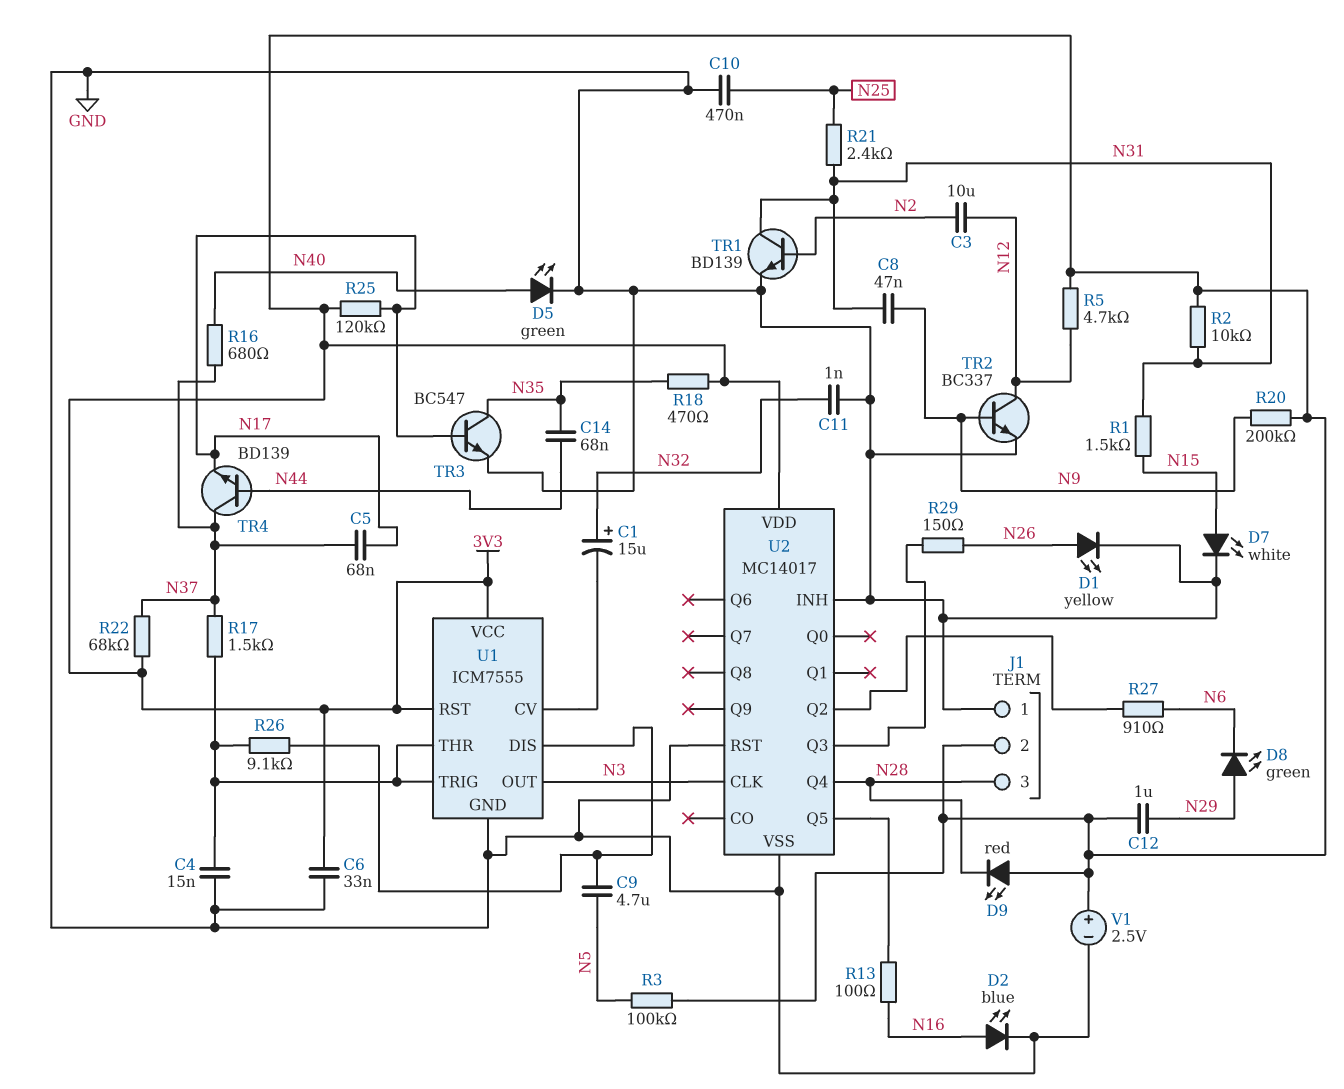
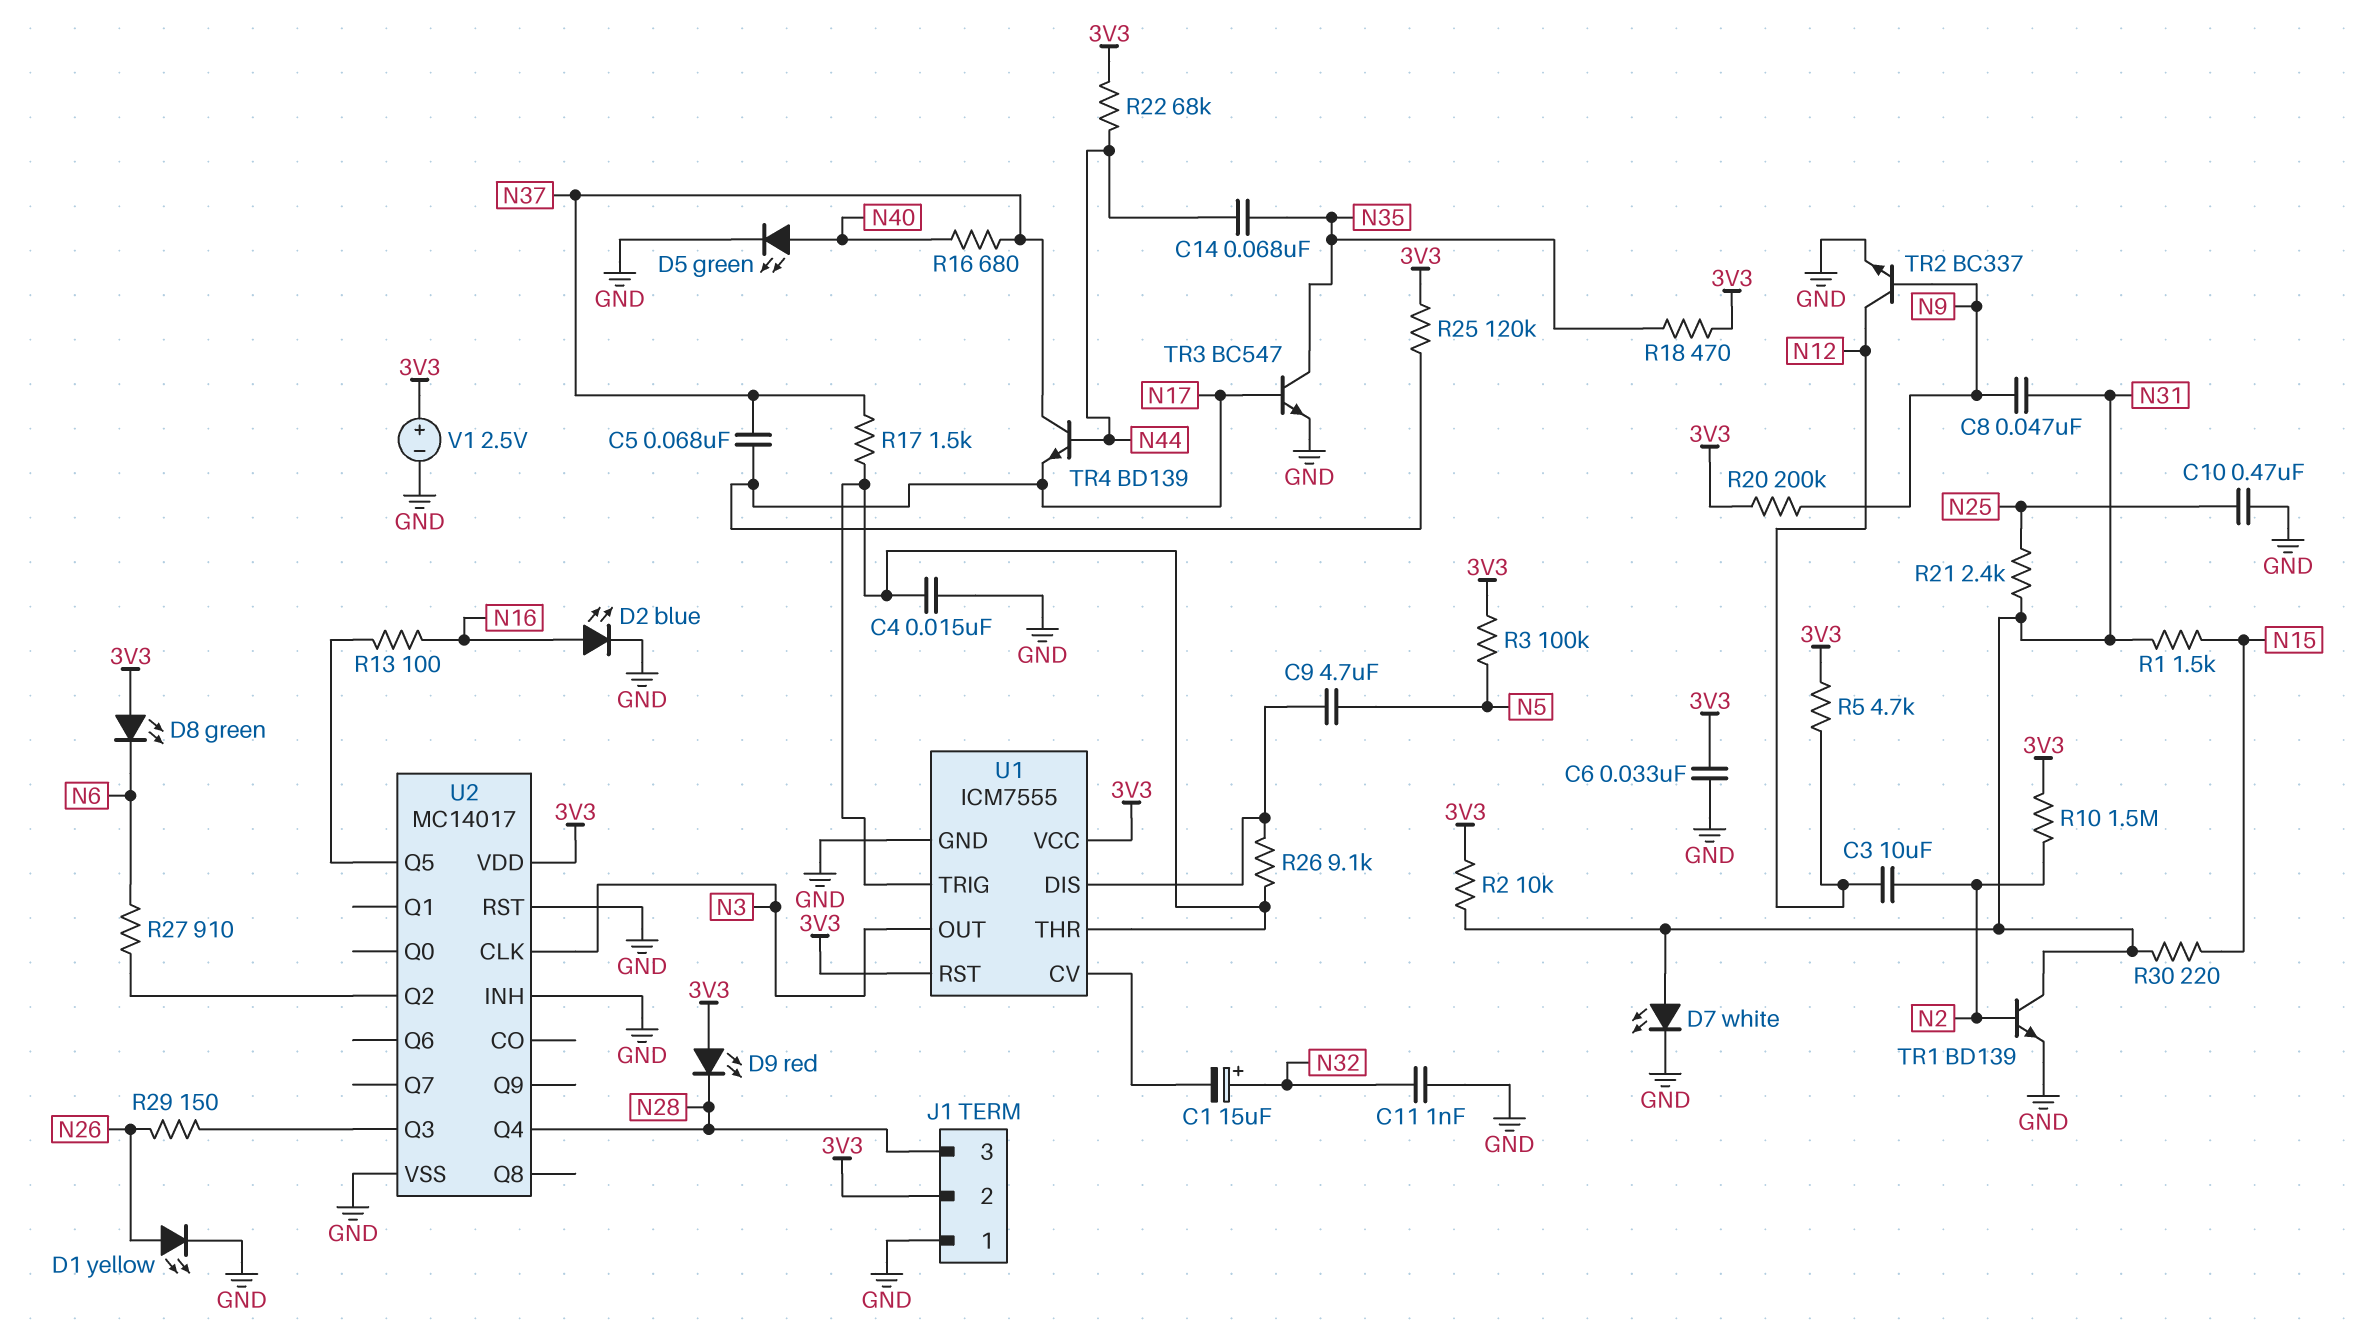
C12: 1uF (3V3, N29) -> none
D7: LED white (A N15, K GND) -> LED white (A N31, K GND)
D8: LED green (A N29, K N6) -> LED green (A 3V3, K N6)
R10: none -> 1.5M (3V3, N2)
R22: 68k (3V3, N37) -> 68k (3V3, N44)
R30: none -> 220 (N15, N31)

